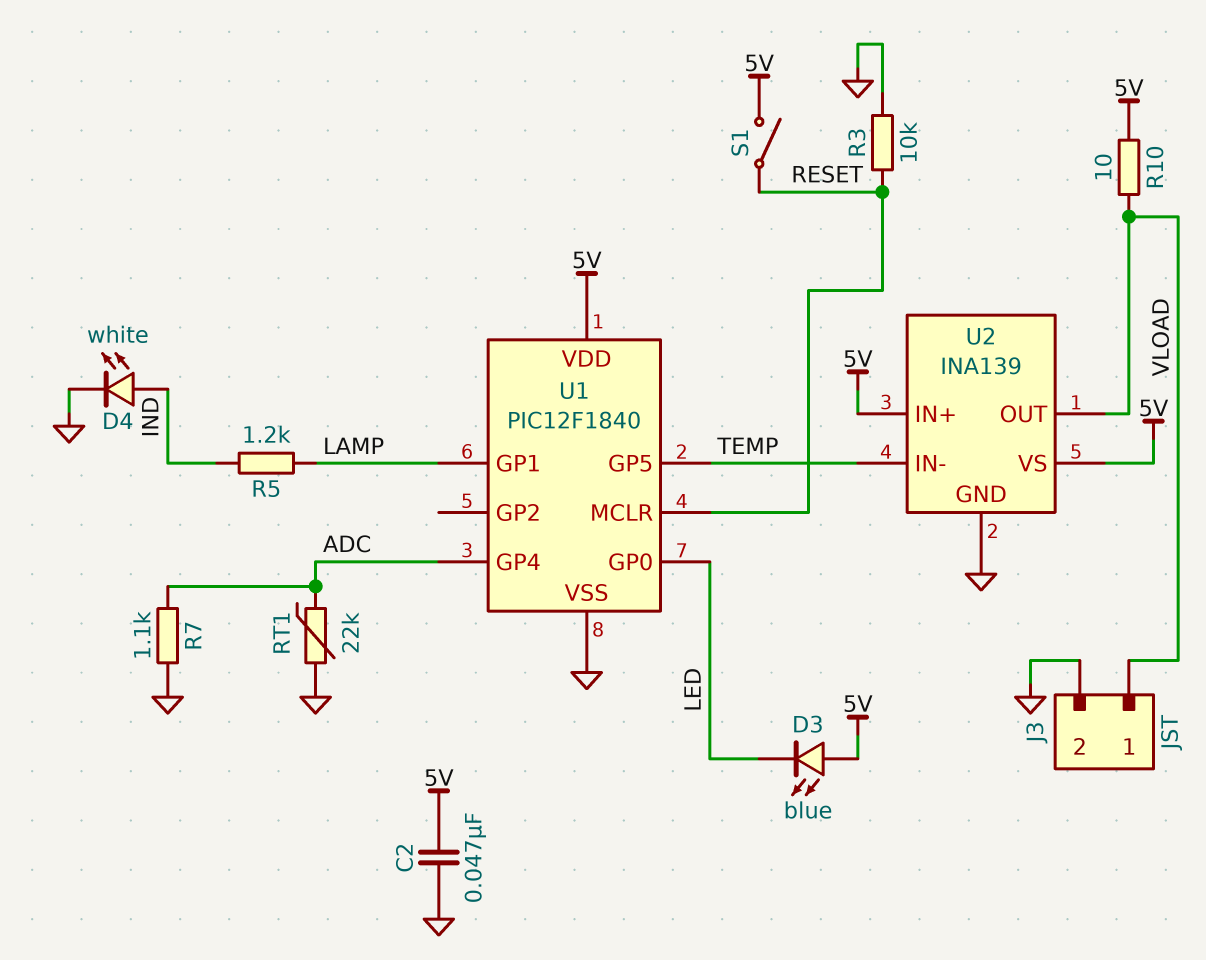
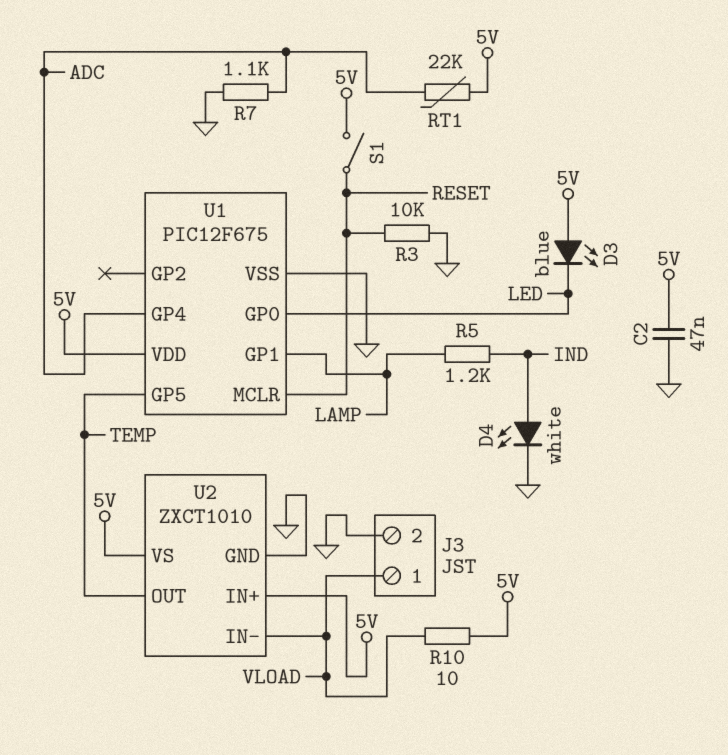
RT1: 22k (ADC, GND) -> 22k (5V, ADC)
U1: PIC12F1840 -> PIC12F675
U2: INA139 -> ZXCT1010
U2 pin IN-: TEMP -> VLOAD
U2 pin OUT: VLOAD -> TEMP

